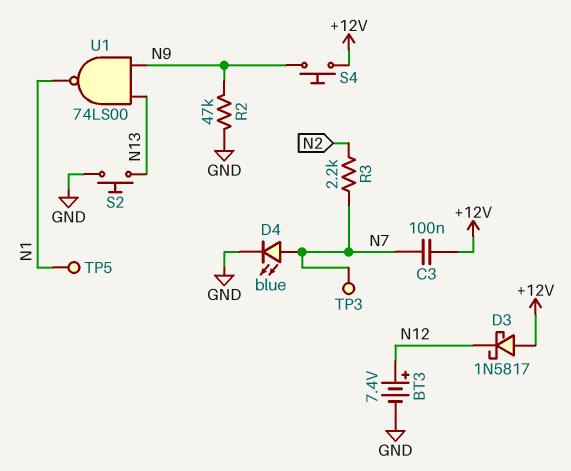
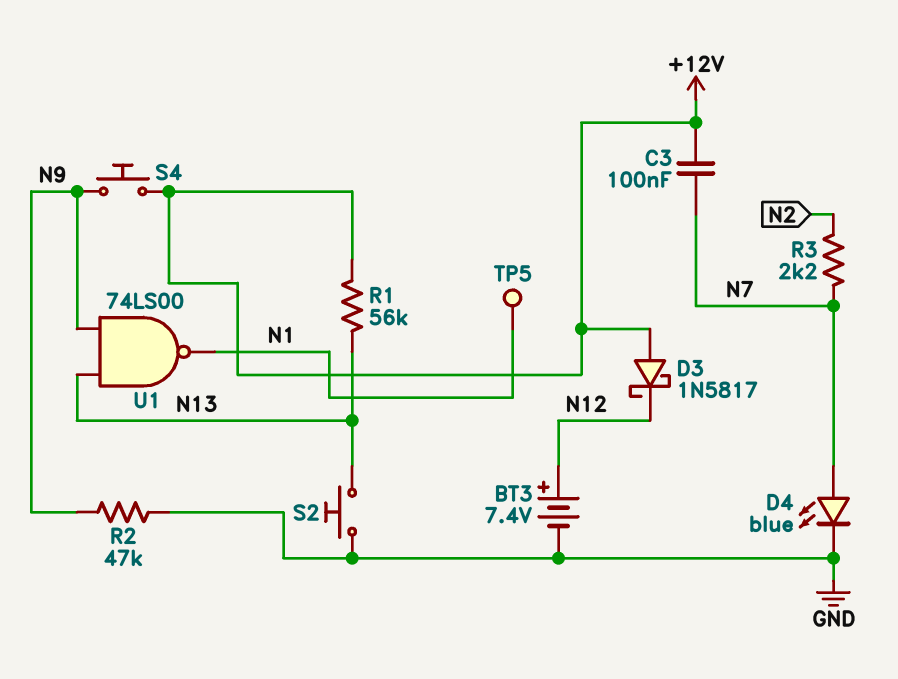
R1: none -> 56k (+12V, N13)
TP3: test point (N7) -> none

